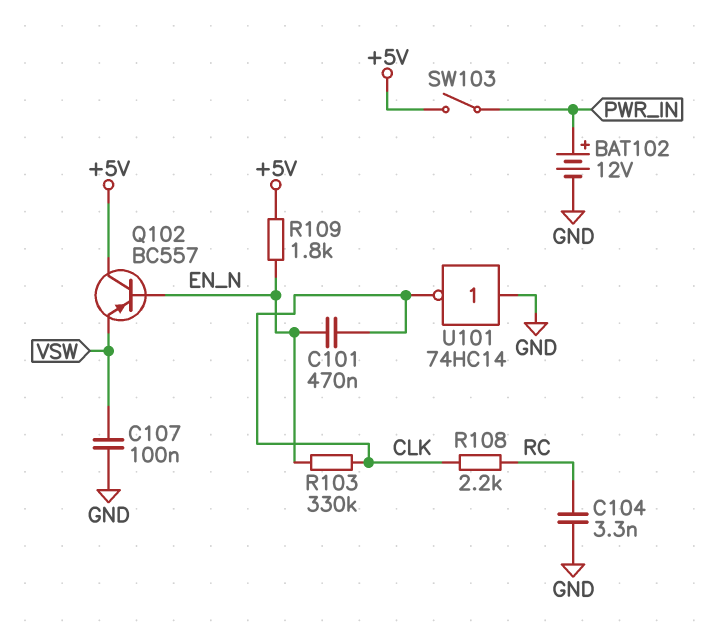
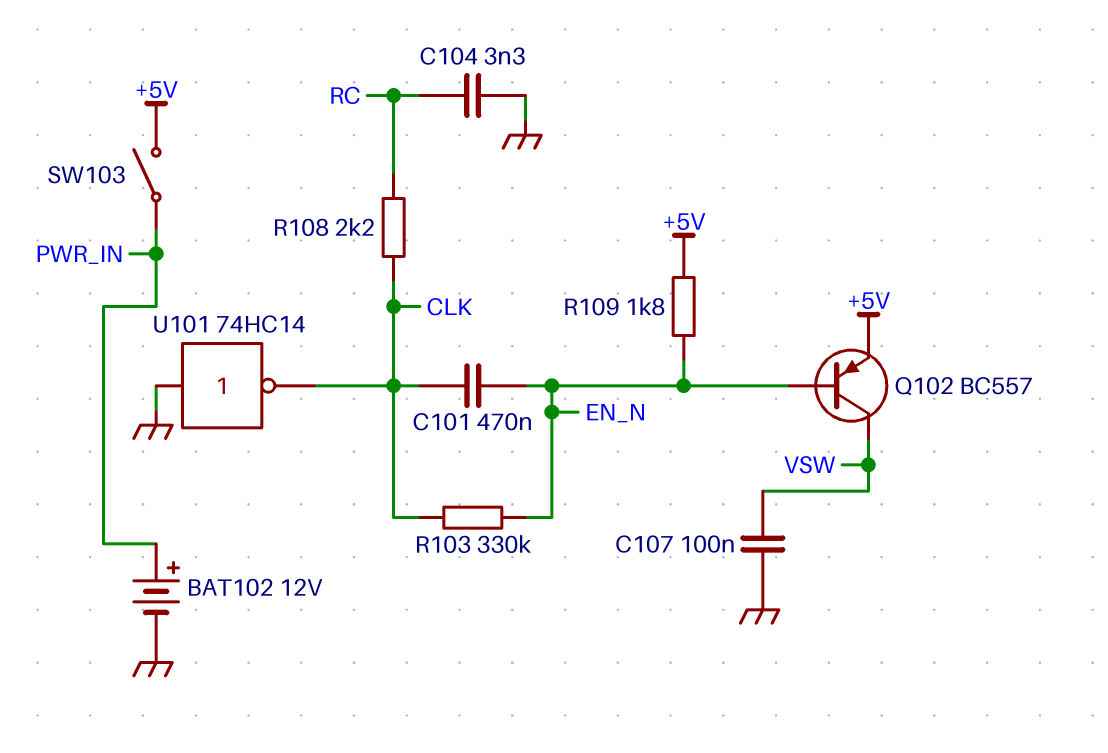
Q102: PNP BC557 (B EN_N, C +5V, E VSW) -> PNP BC557 (B EN_N, C VSW, E +5V)

